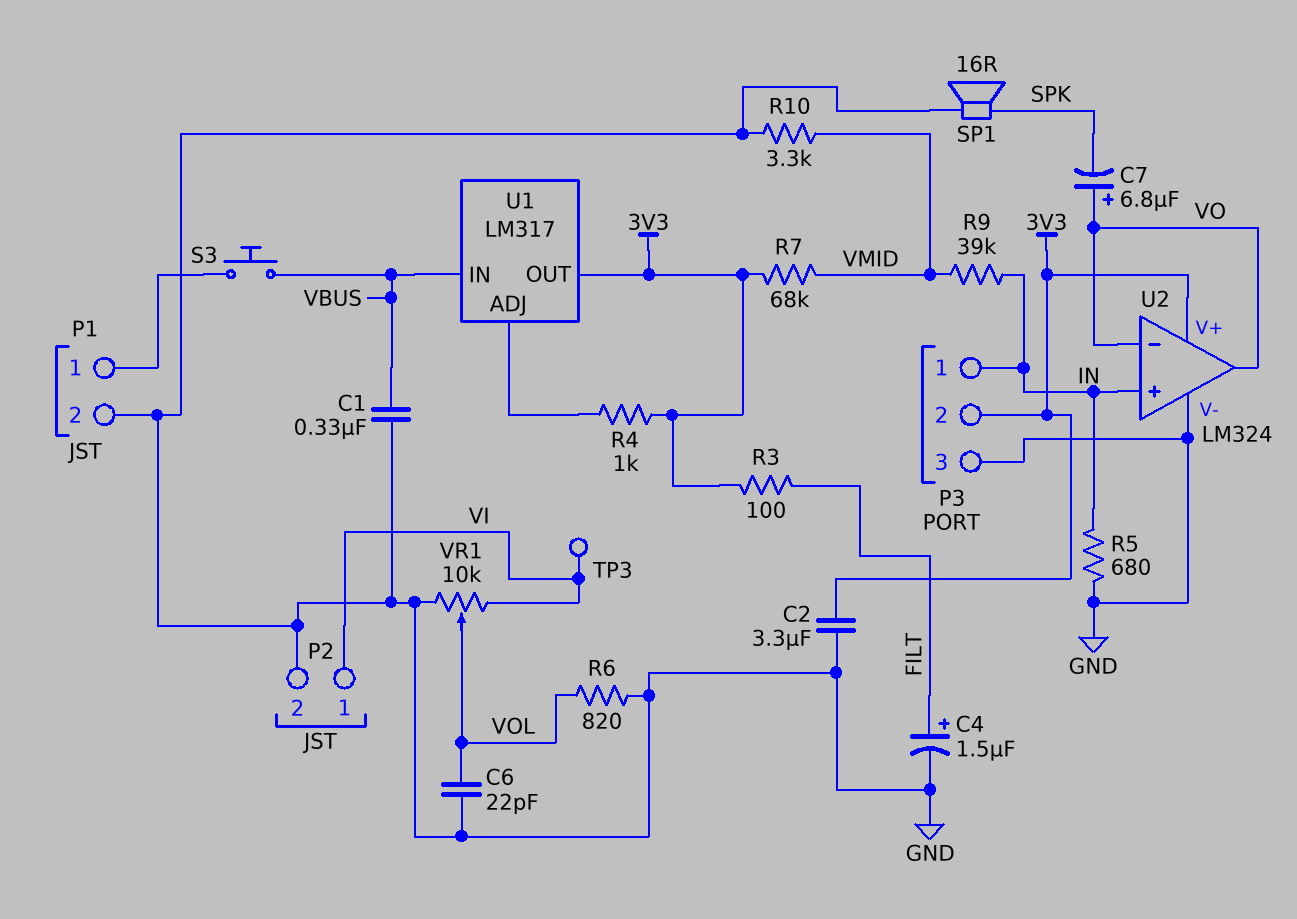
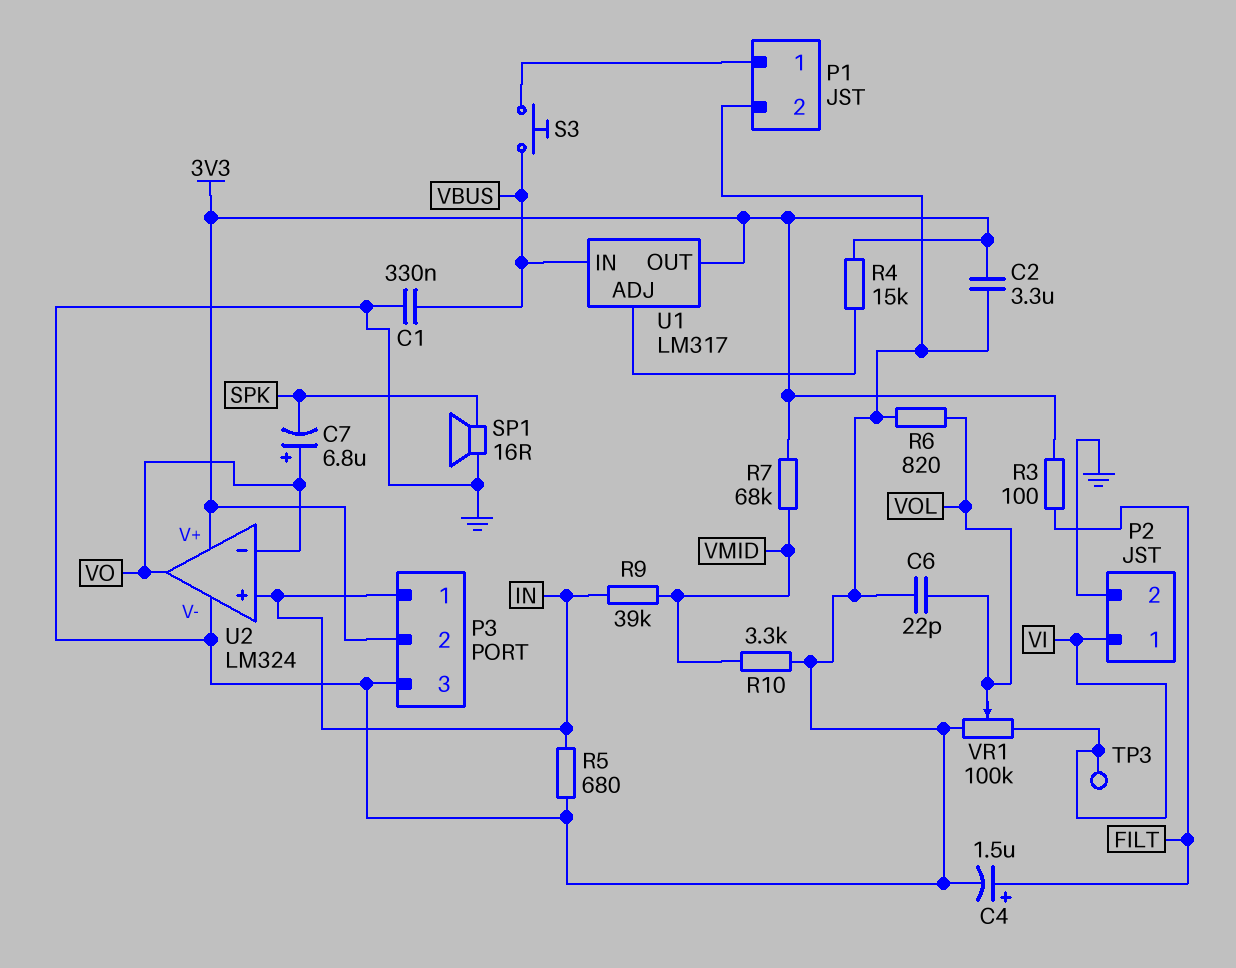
R4: 1k (3V3, U1/ADJ) -> 15k (3V3, U1/ADJ)
VR1: 10k (GND, VI, wiper VOL) -> 100k (GND, VI, wiper VOL)

